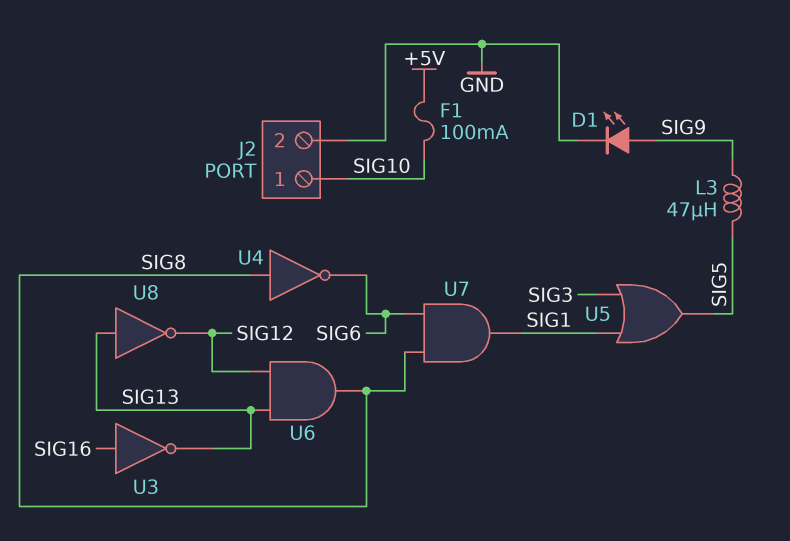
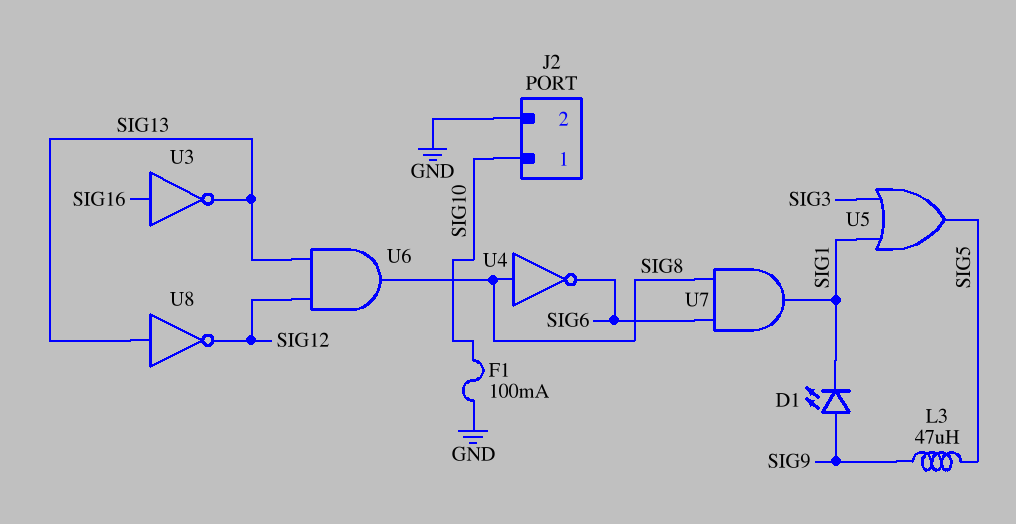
D1: LED (A SIG9, K GND) -> LED (A SIG9, K SIG1)
F1: 100mA (+5V, SIG10) -> 100mA (GND, SIG10)

